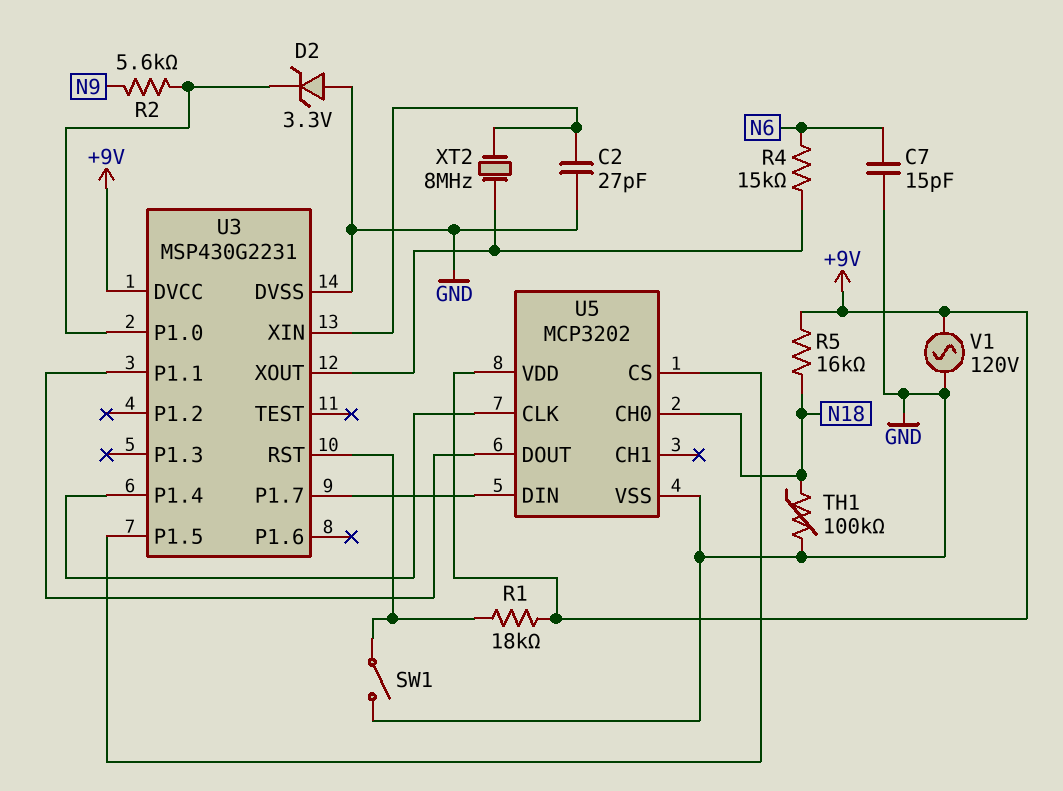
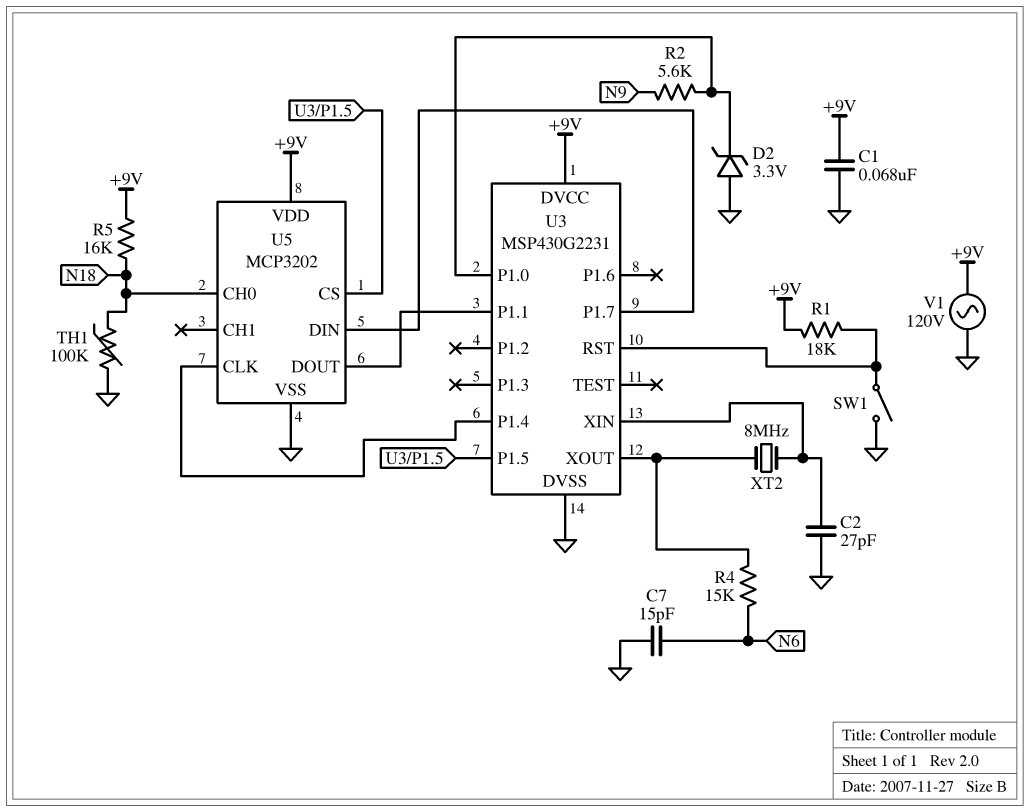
C1: none -> 68nF (+9V, GND)

